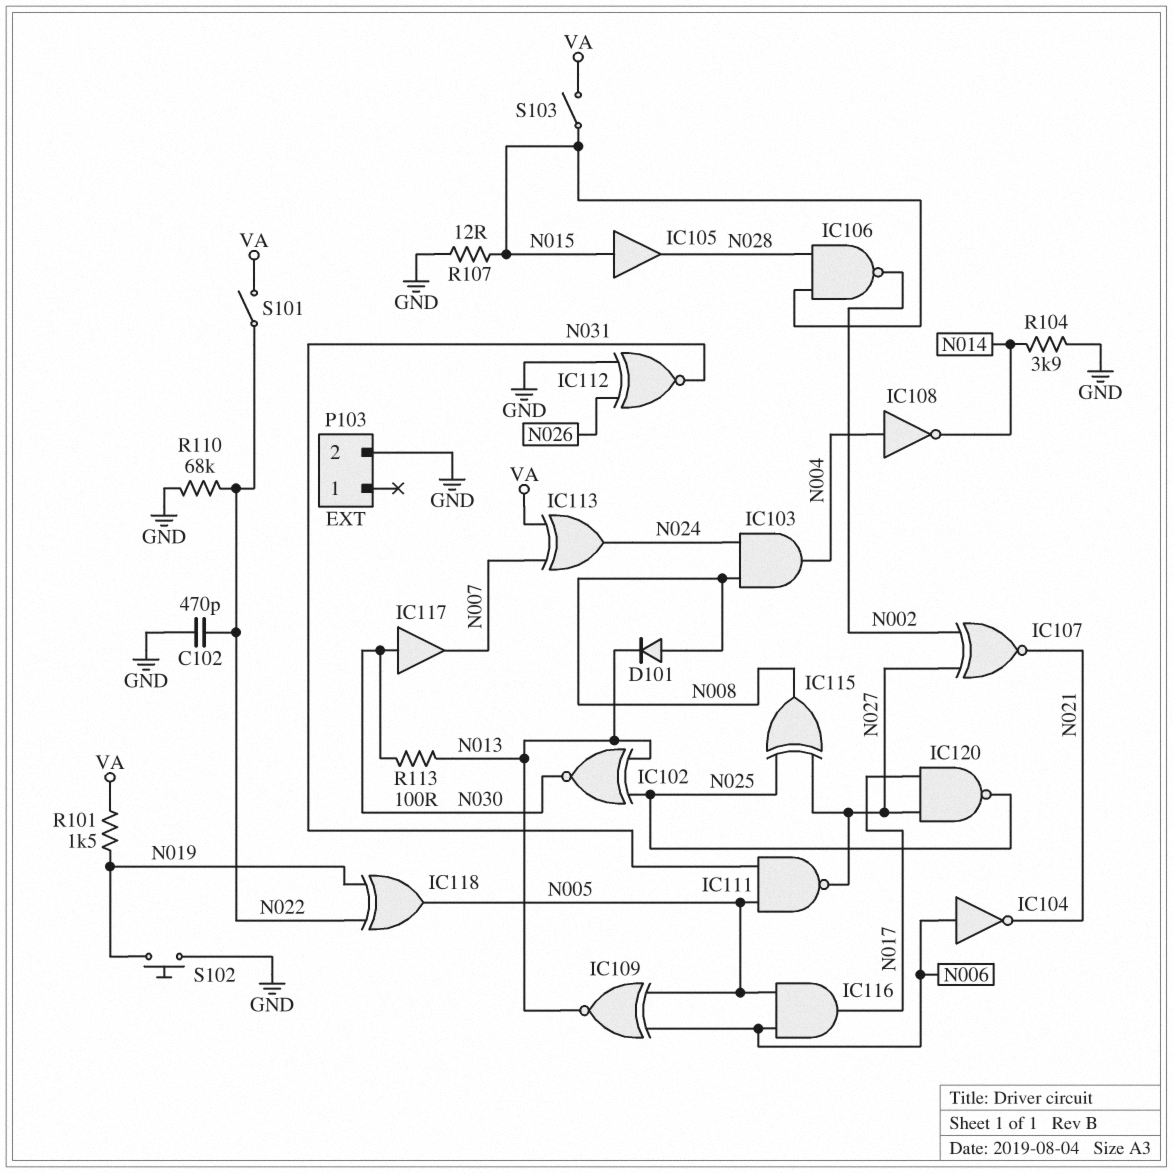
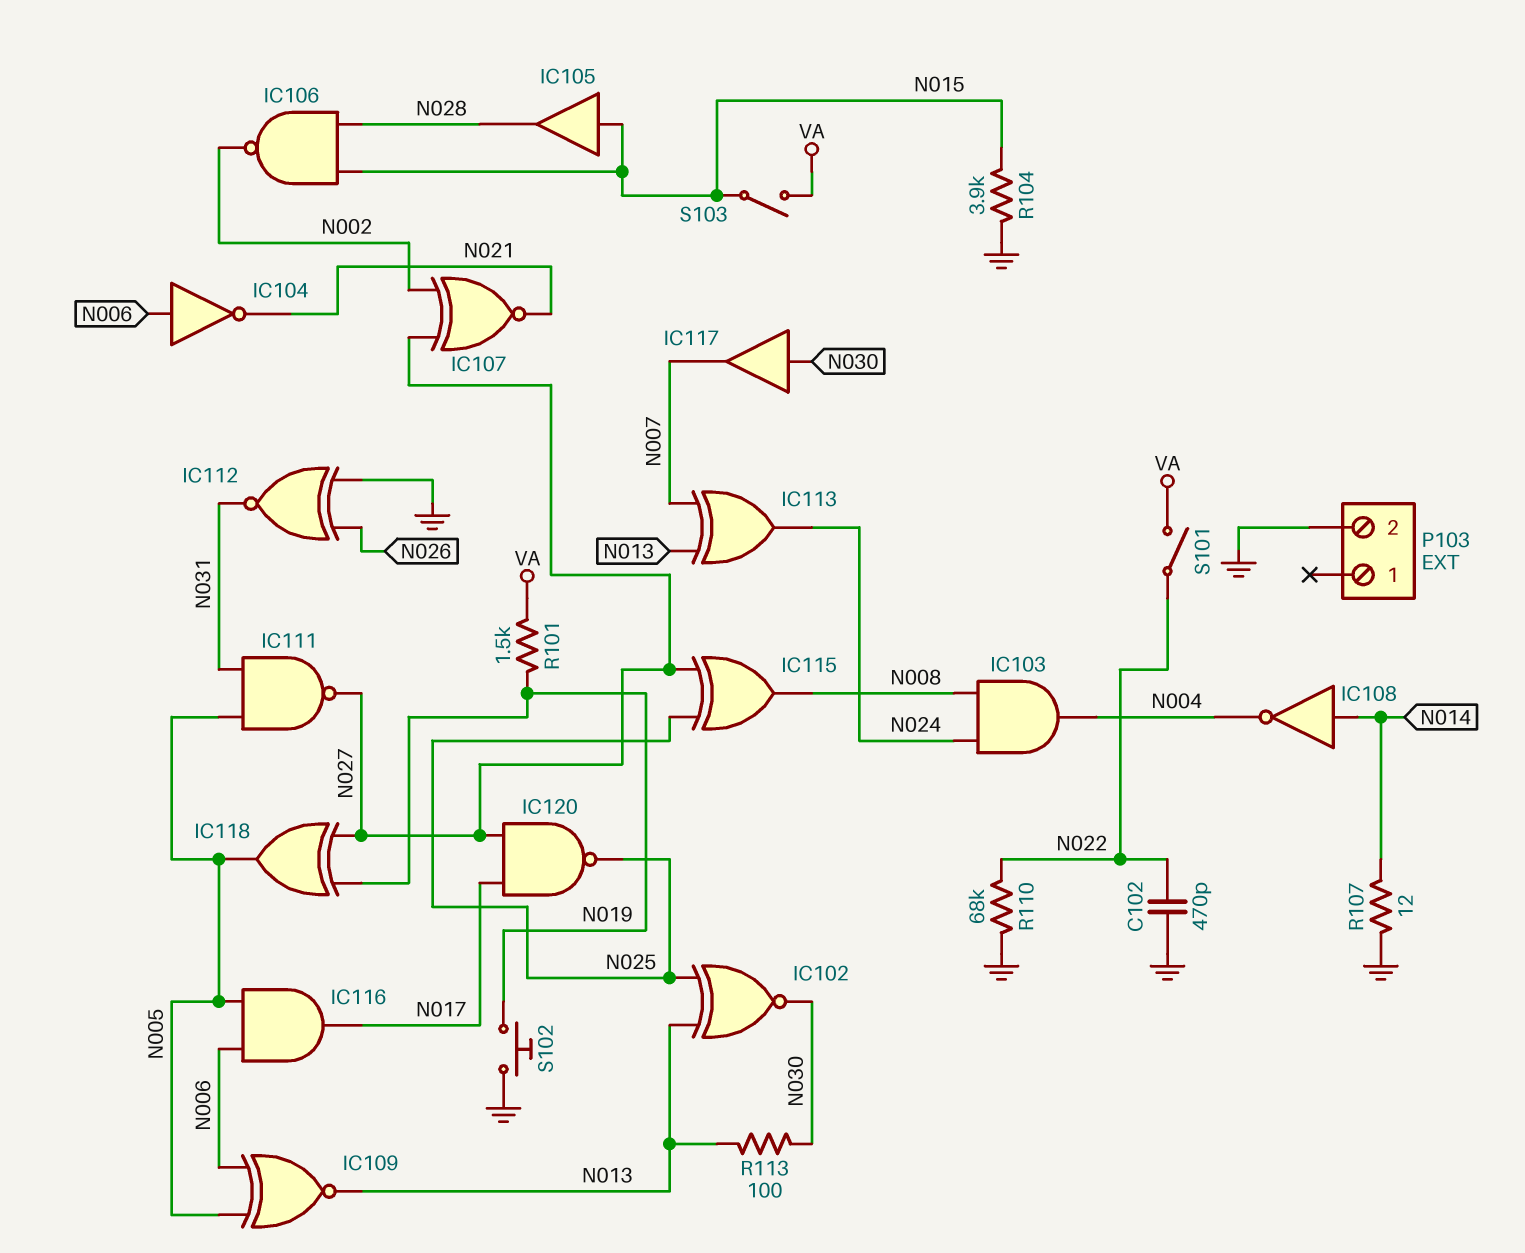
D101: diode (A N008, K N013) -> none
IC108: NOT (in N004, out N014) -> NOT (in N014, out N004)
IC113: XOR (in N007, in VA, out N024) -> XOR (in N007, in N013, out N024)
IC118: XOR (in N019, in N022, out N005) -> XOR (in N019, in N027, out N005)
R104: 3.9k (GND, N014) -> 3.9k (GND, N015)
R107: 12 (GND, N015) -> 12 (GND, N014)

